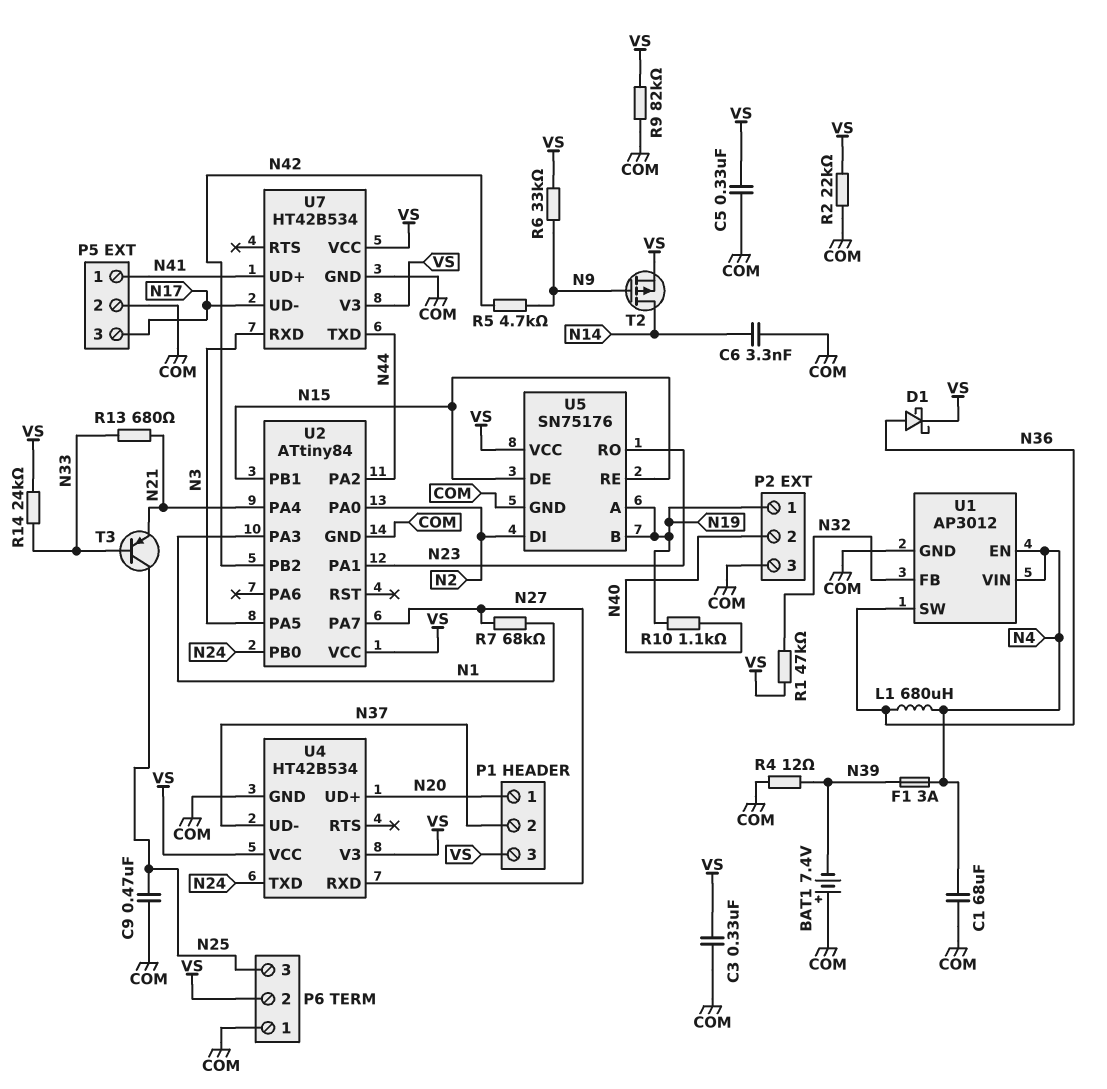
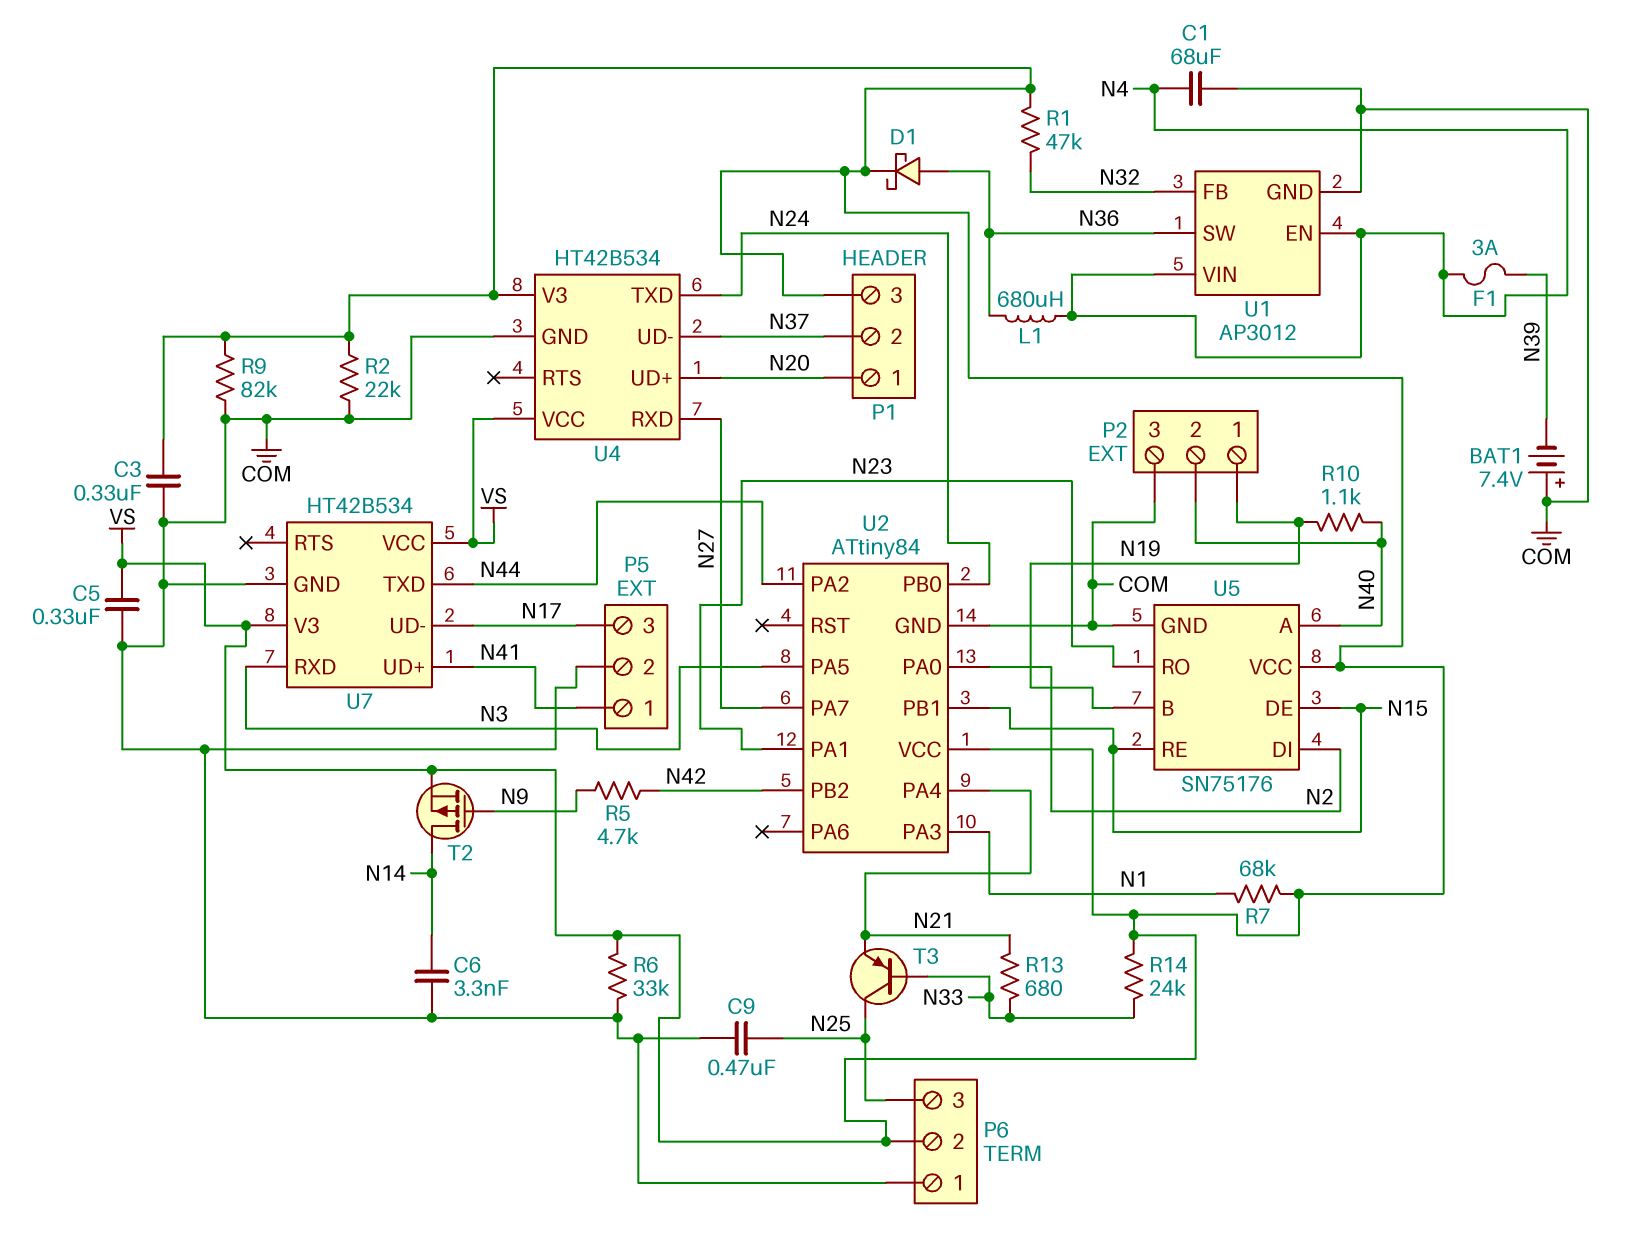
R4: 12 (COM, N39) -> none
R6: 33k (N9, VS) -> 33k (COM, VS)
R7: 68k (N1, N27) -> 68k (N1, VS)
U5 pin A: N19 -> N40

